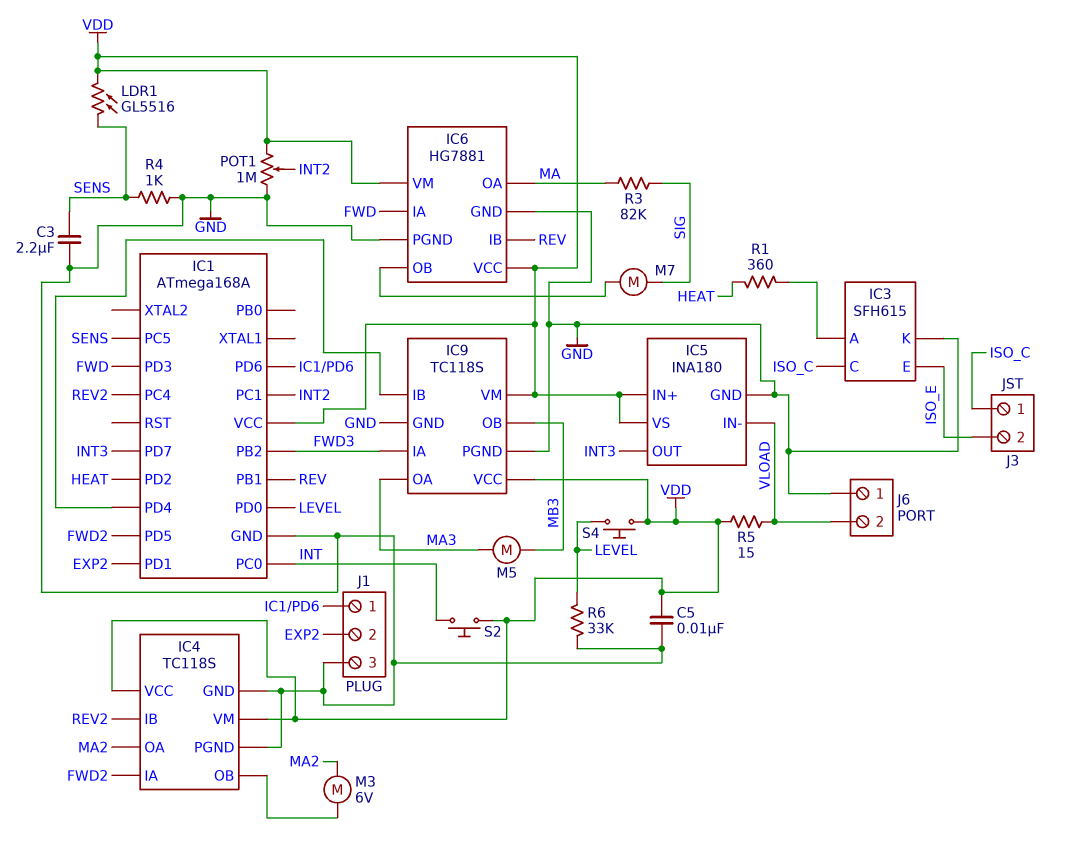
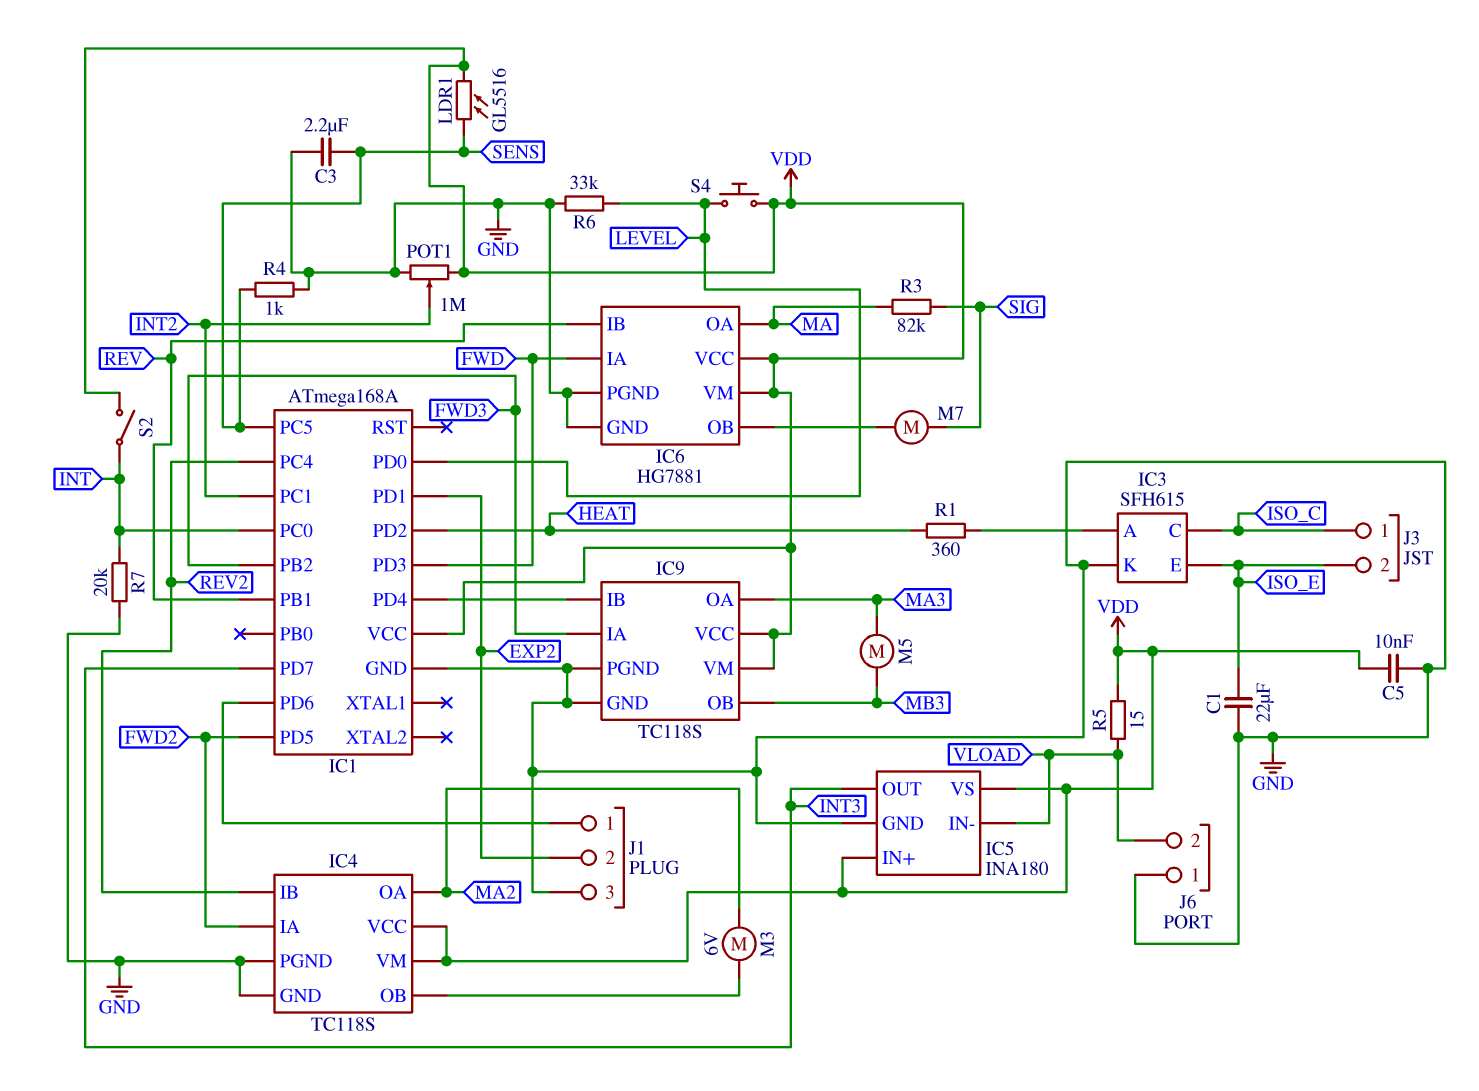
C1: none -> 22uF (GND, ISO_E)
R7: none -> 20k (GND, INT)
S2: button (INT, VDD) -> switch (INT, VDD)

